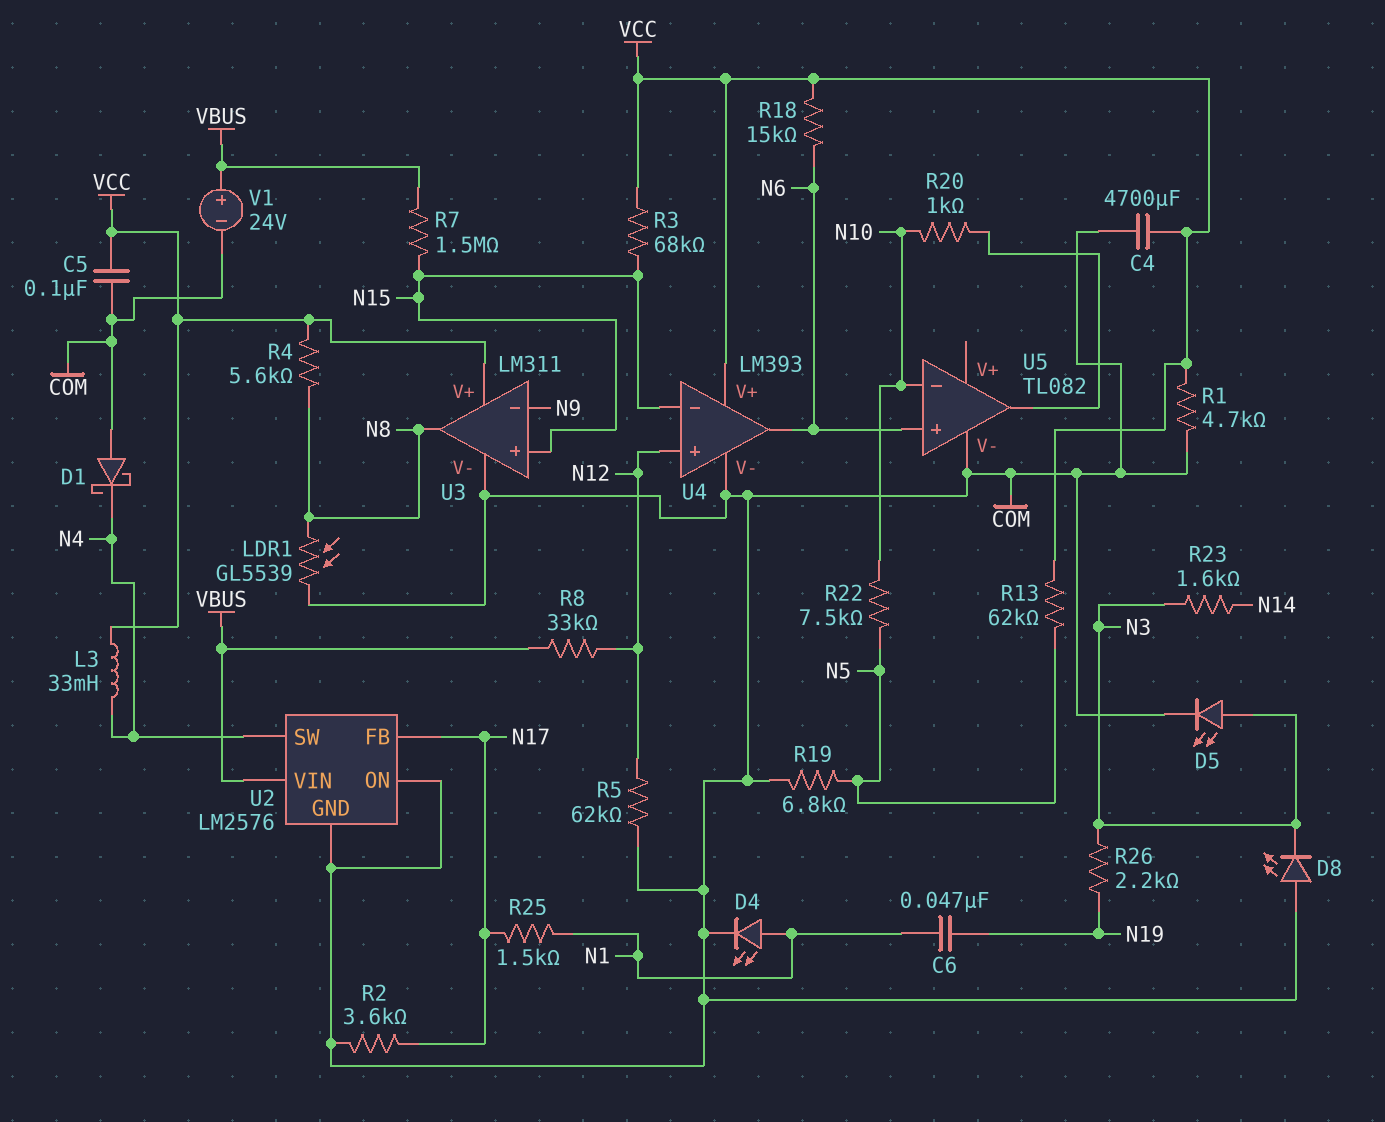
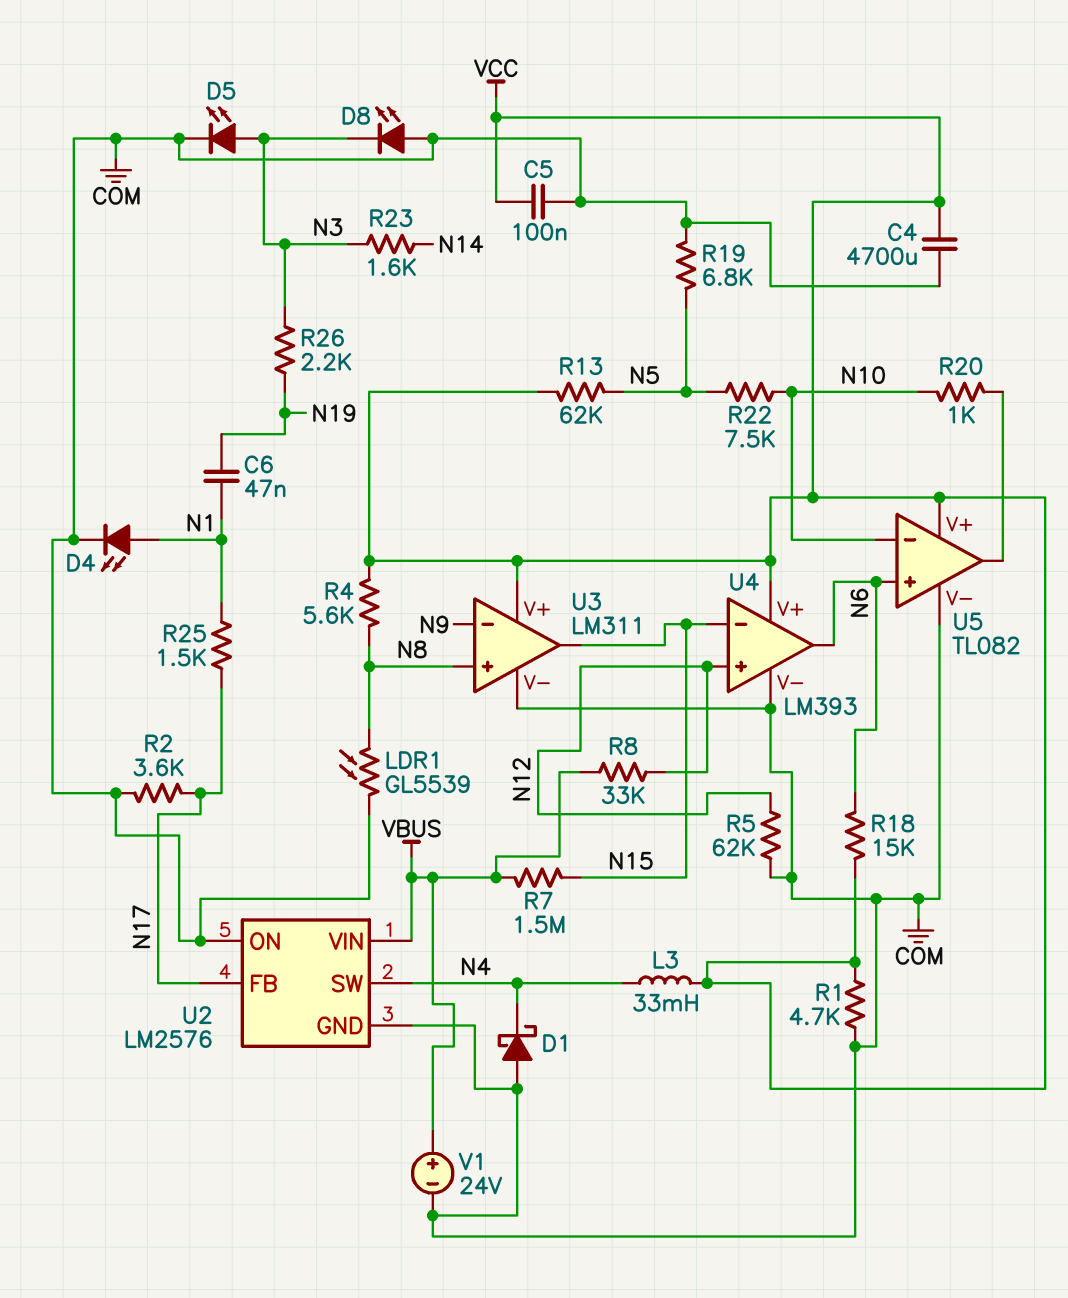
R3: 68k (N15, VCC) -> none
U3 pin in+: N15 -> N8
U3 pin out: N8 -> N15
U5 pin V+: none -> VCC

